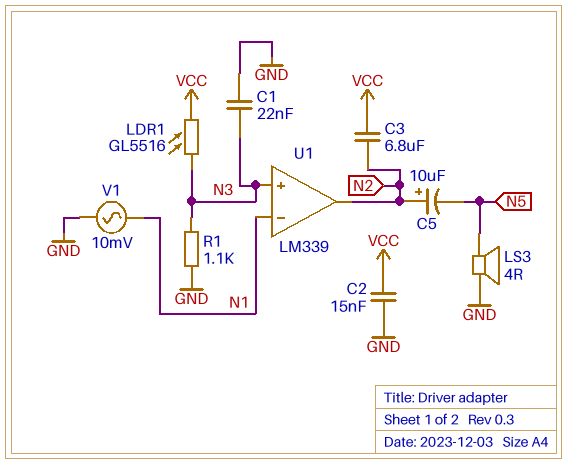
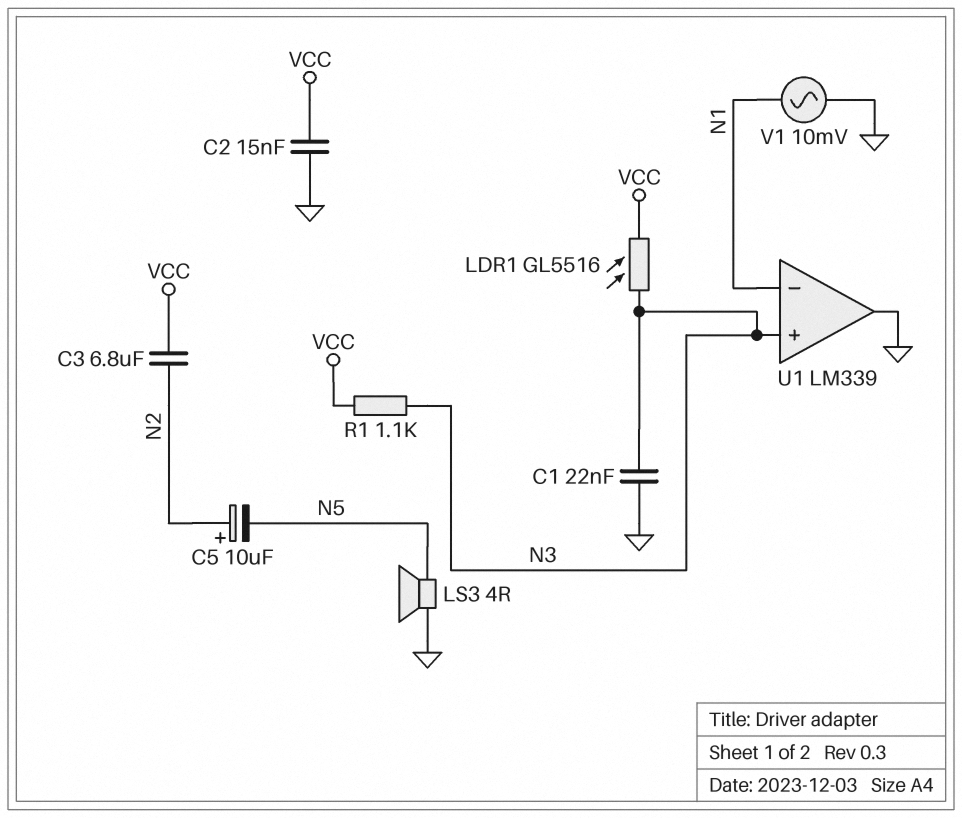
R1: 1.1k (GND, N3) -> 1.1k (N3, VCC)
U1 pin out: N2 -> GND

